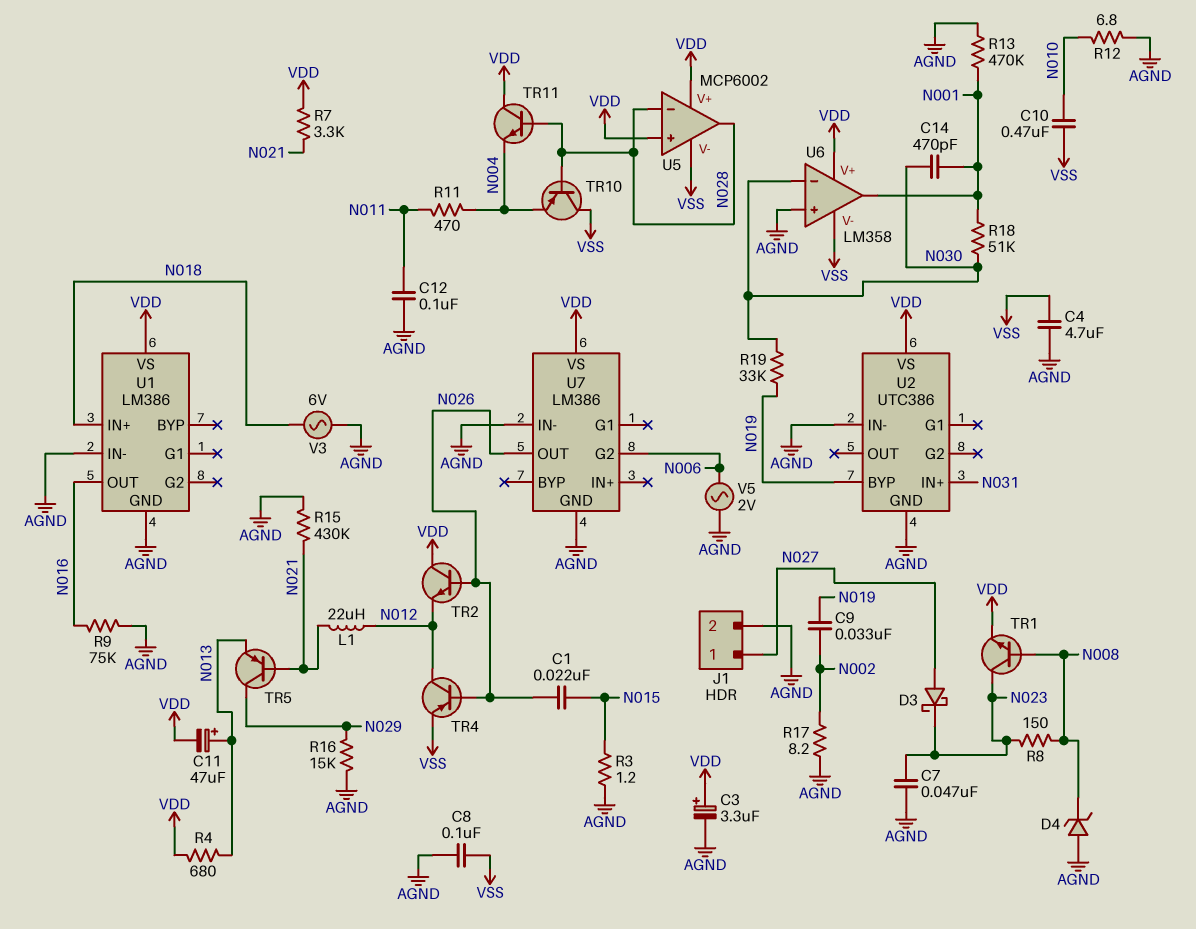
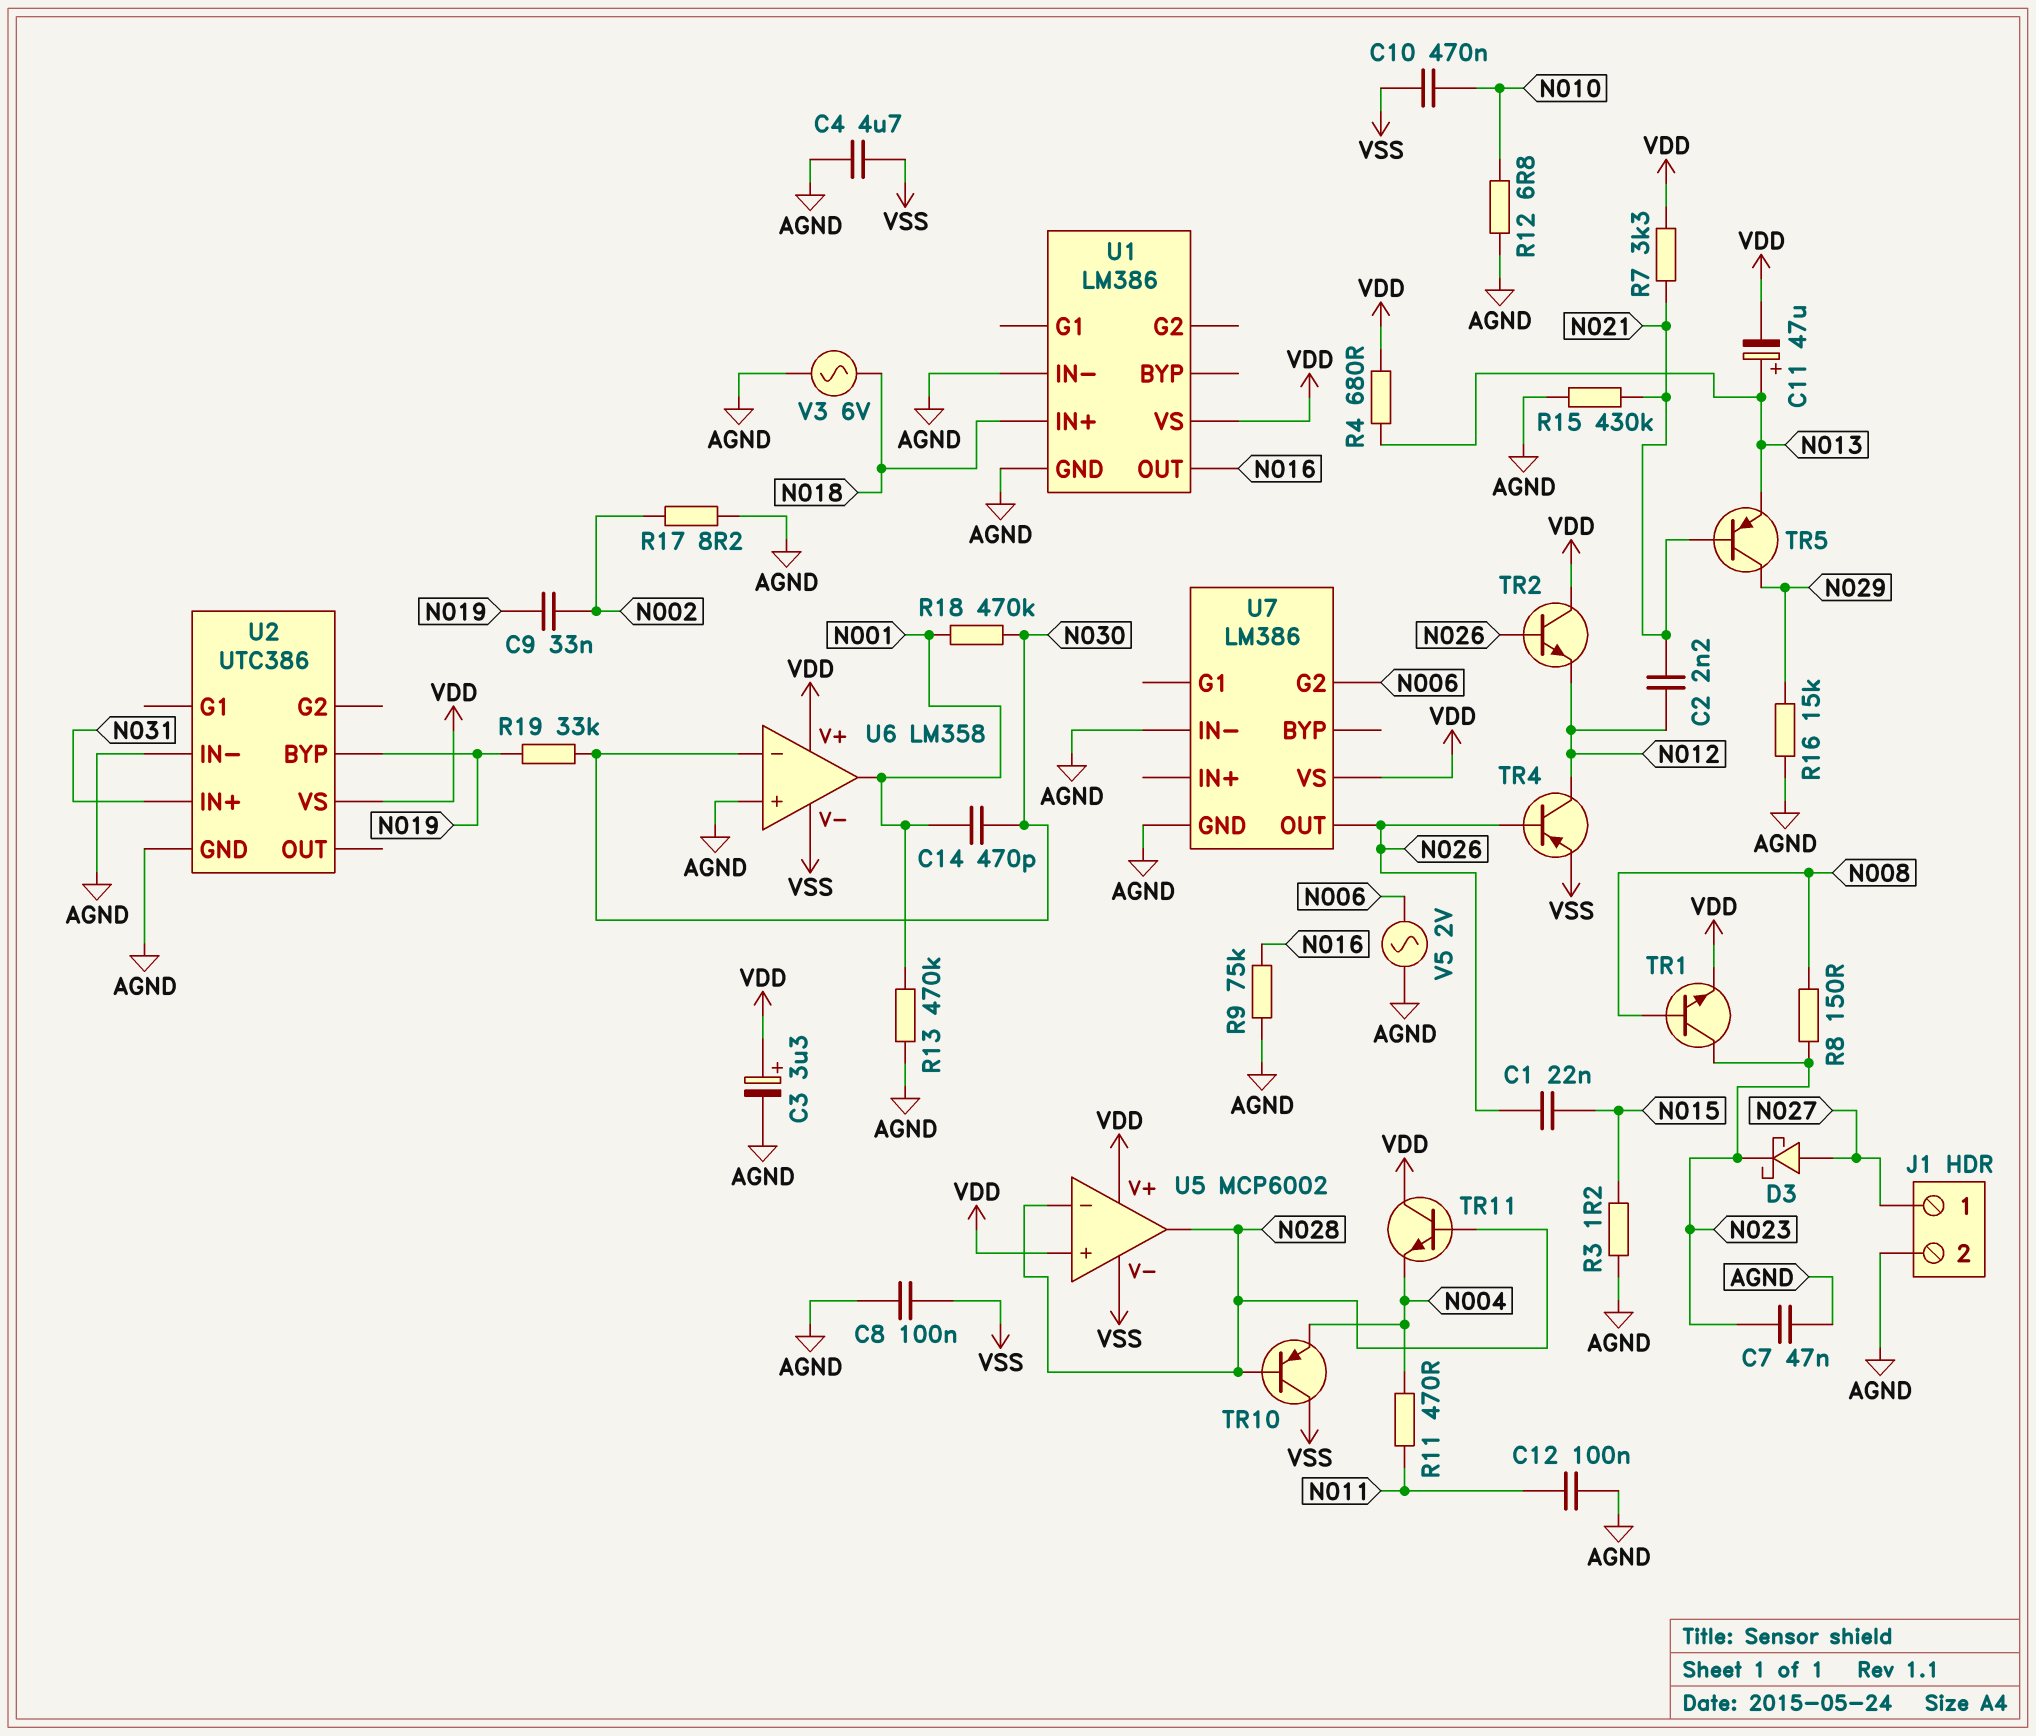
C2: none -> 2.2nF (N012, N021)
D4: zener (A AGND, K N008) -> none
L1: 22uH (N012, N021) -> none
R18: 51k (N001, N030) -> 470k (N001, N030)

